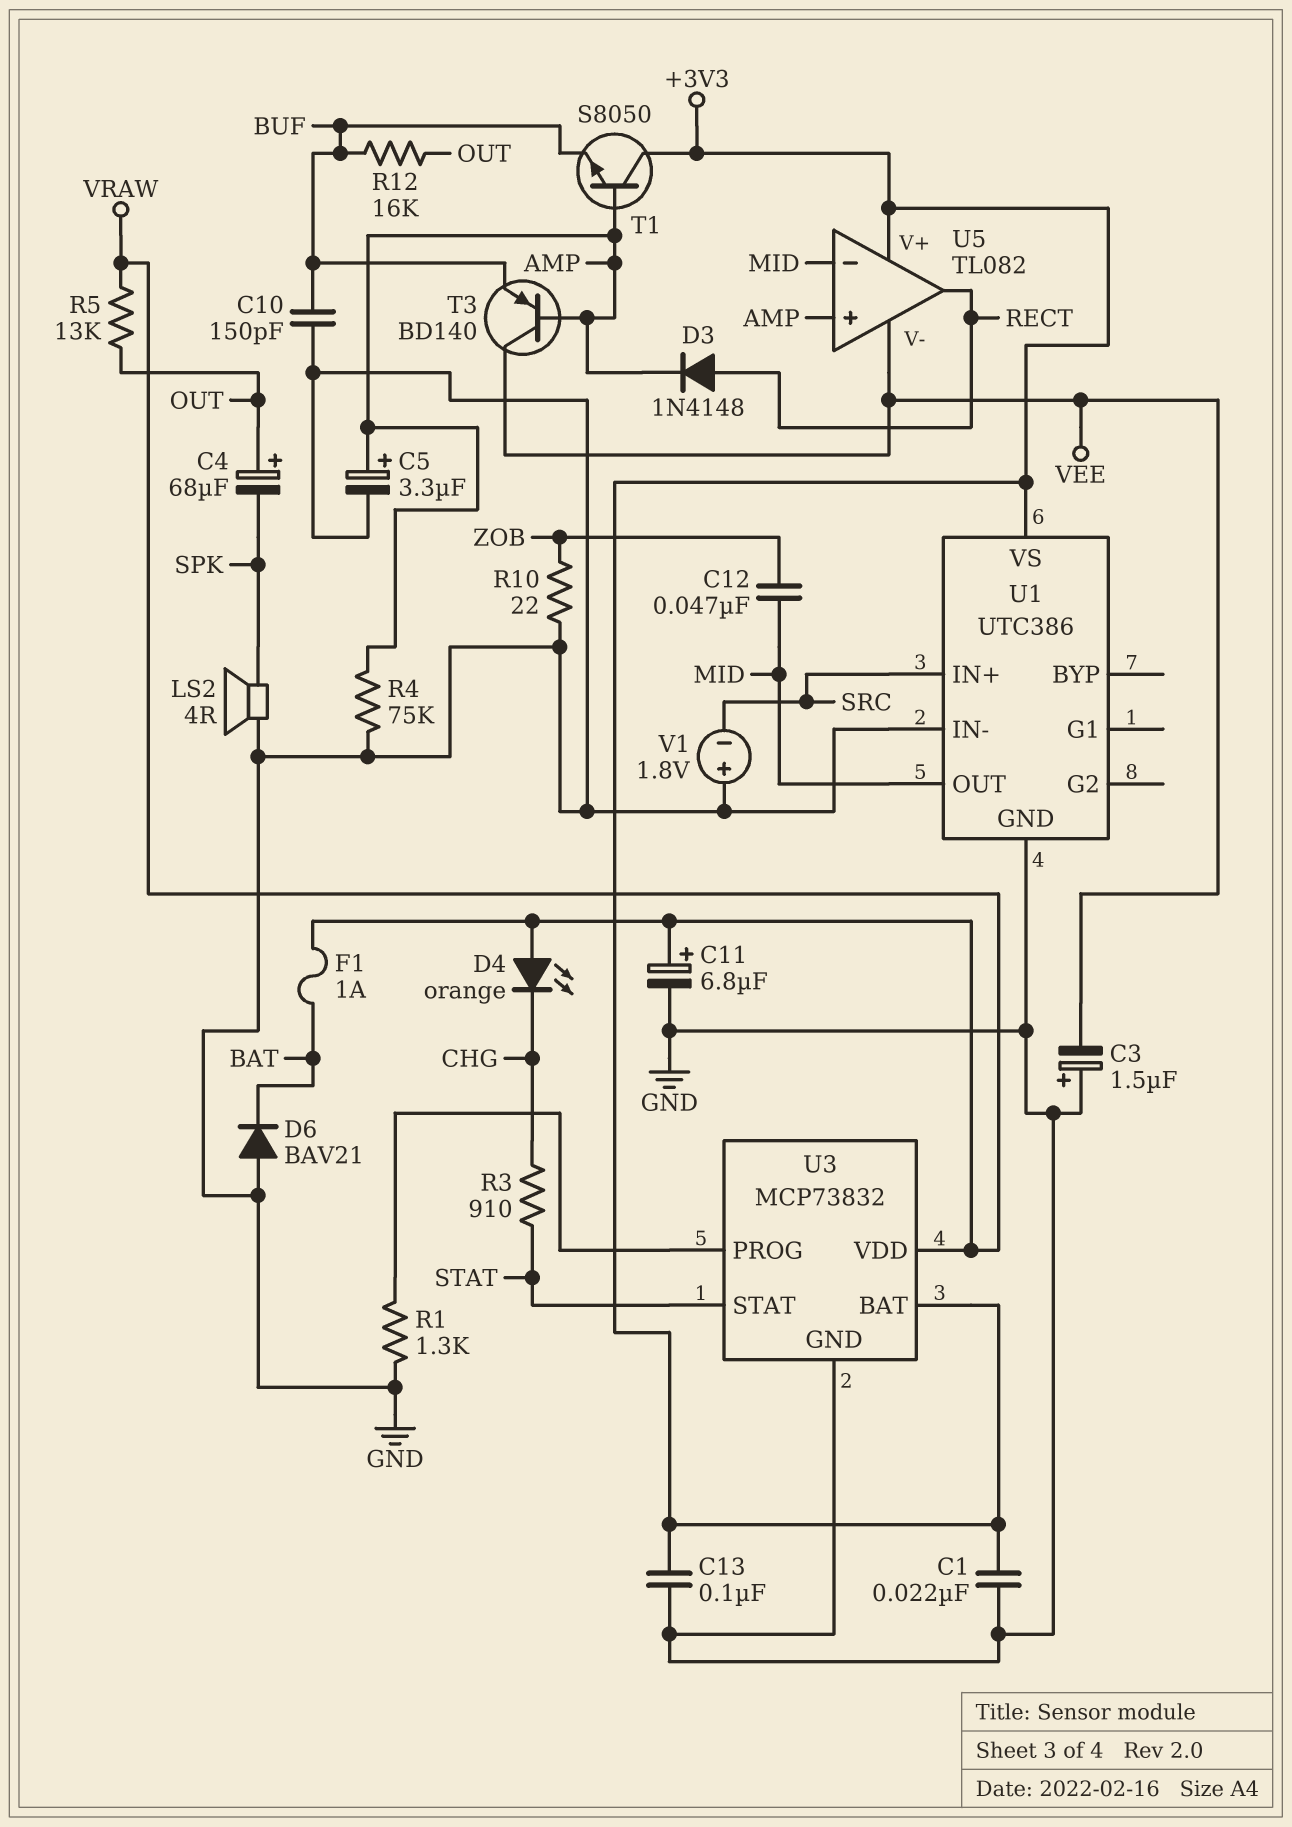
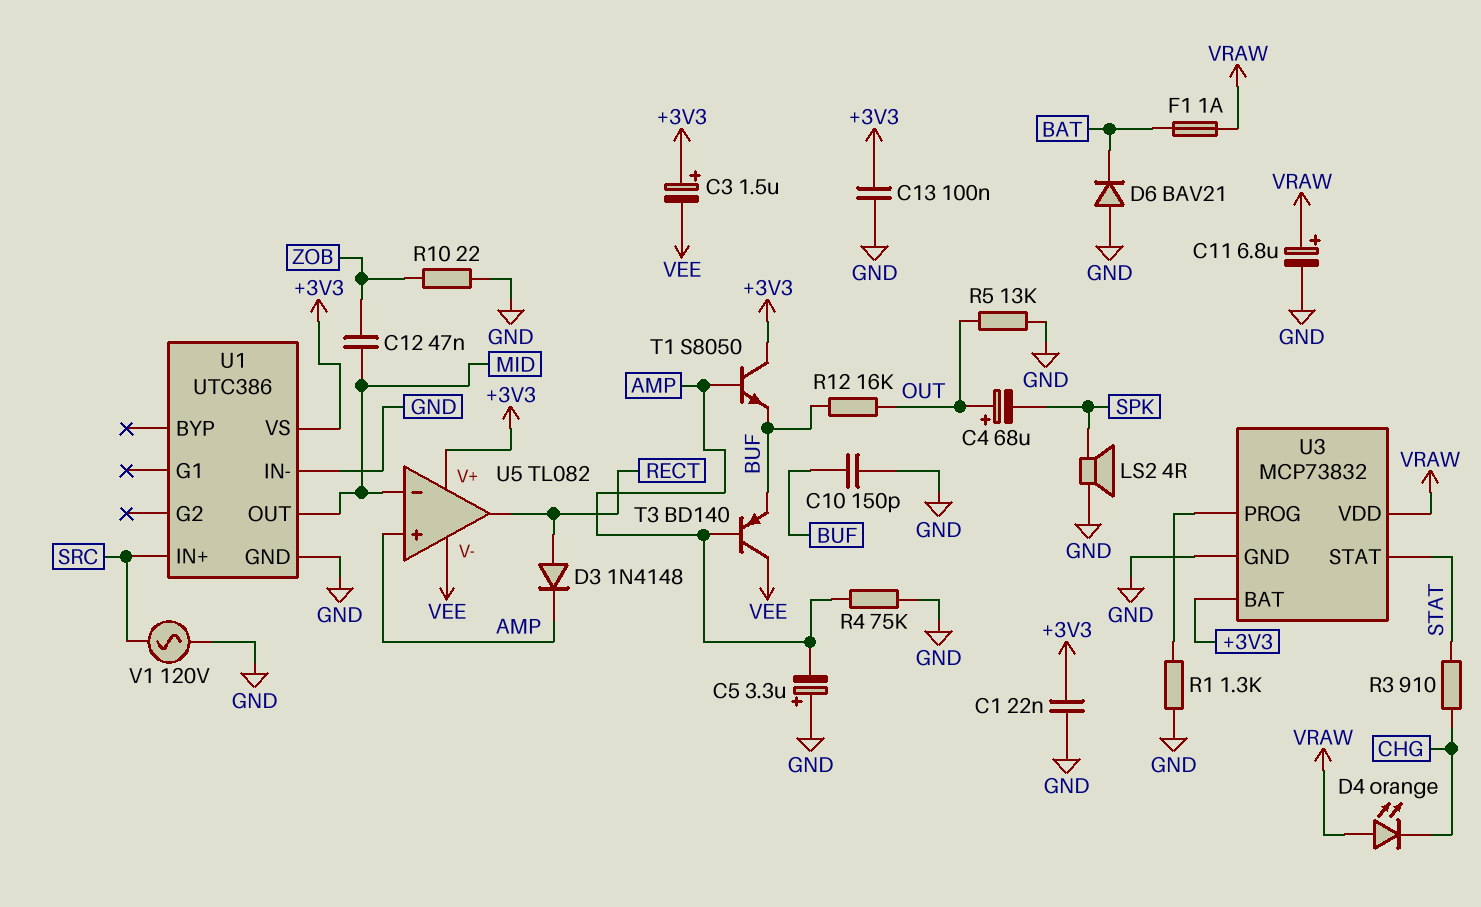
C3: 1.5uF (plus GND, minus VEE) -> 1.5uF (plus +3V3, minus VEE)
C5: 3.3uF (plus AMP, minus GND) -> 3.3uF (plus GND, minus AMP)
R5: 13k (OUT, VRAW) -> 13k (GND, OUT)
V1: 1.8V (plus GND, minus SRC) -> AC 120V (GND, SRC)

